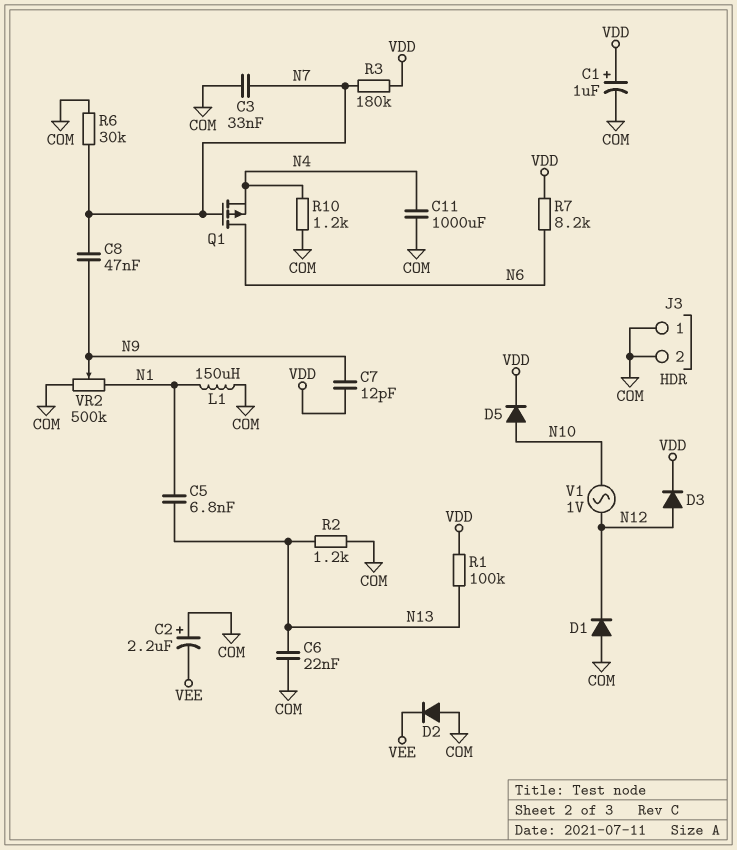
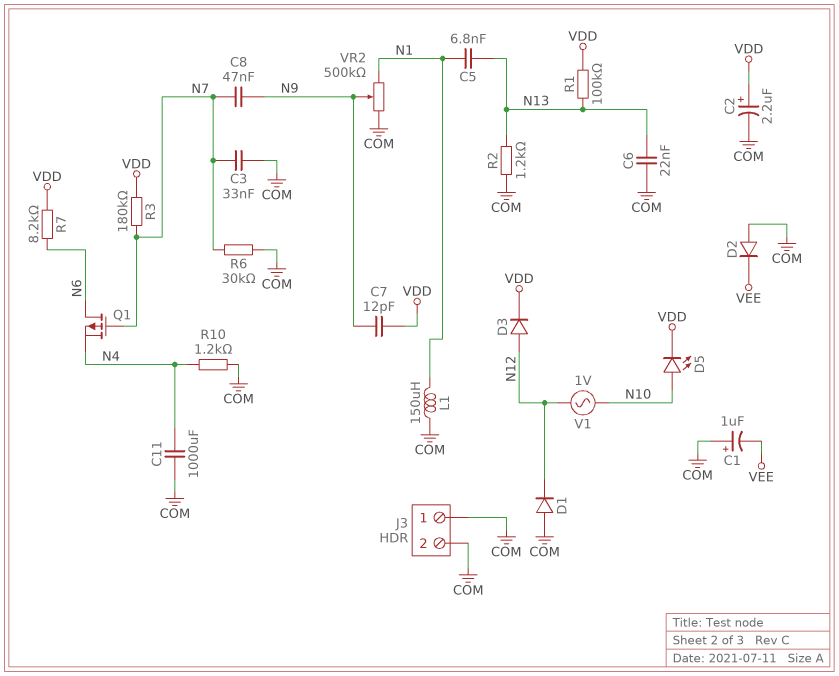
C1: 1uF (plus VDD, minus COM) -> 1uF (plus COM, minus VEE)
C2: 2.2uF (plus COM, minus VEE) -> 2.2uF (plus VDD, minus COM)
D5: diode (A N10, K VDD) -> LED (A N10, K VDD)

